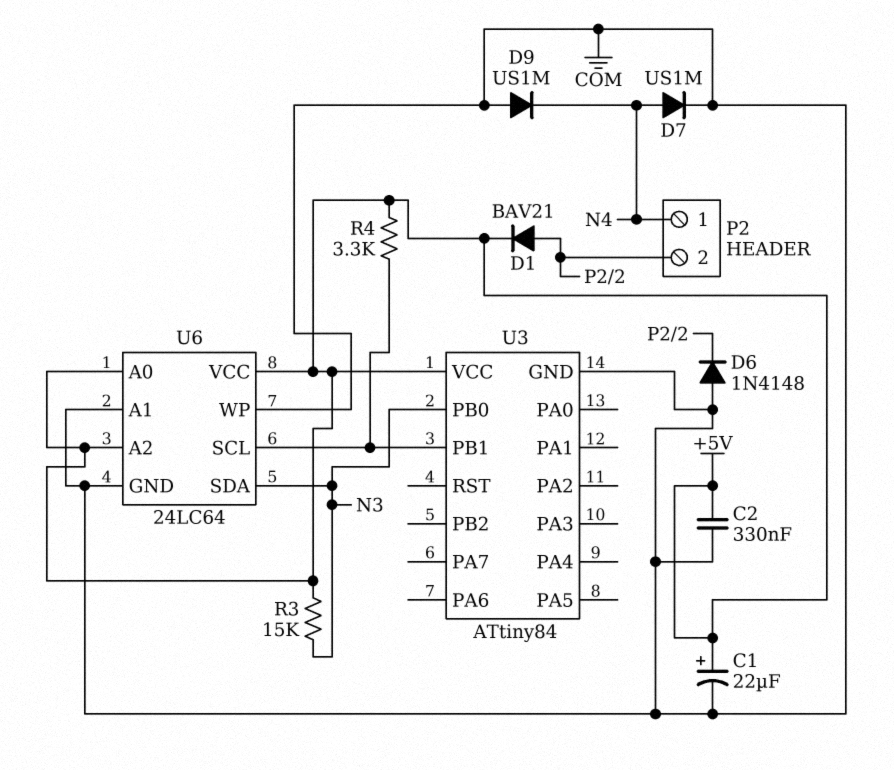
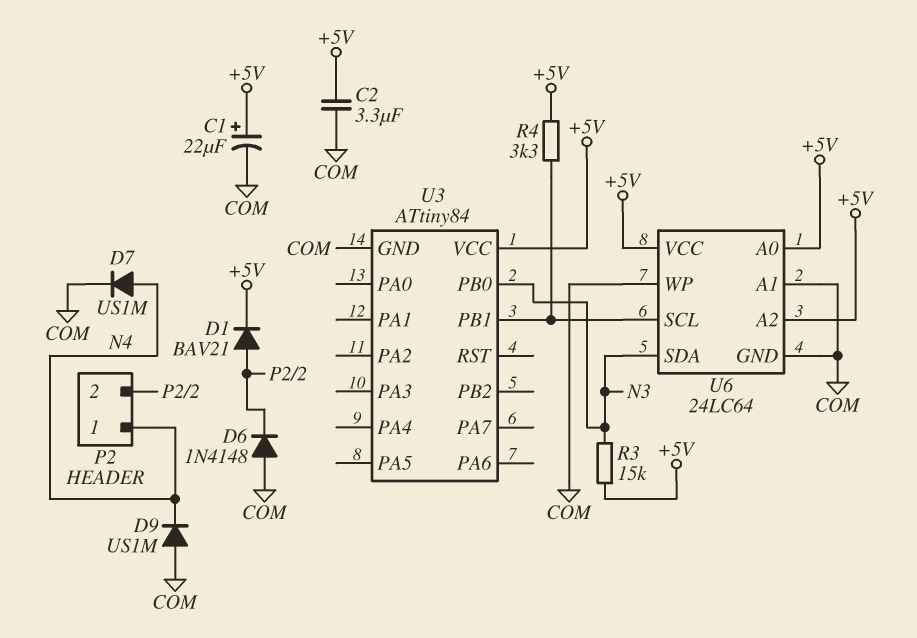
C2: 330nF (+5V, COM) -> 3.3uF (+5V, COM)

